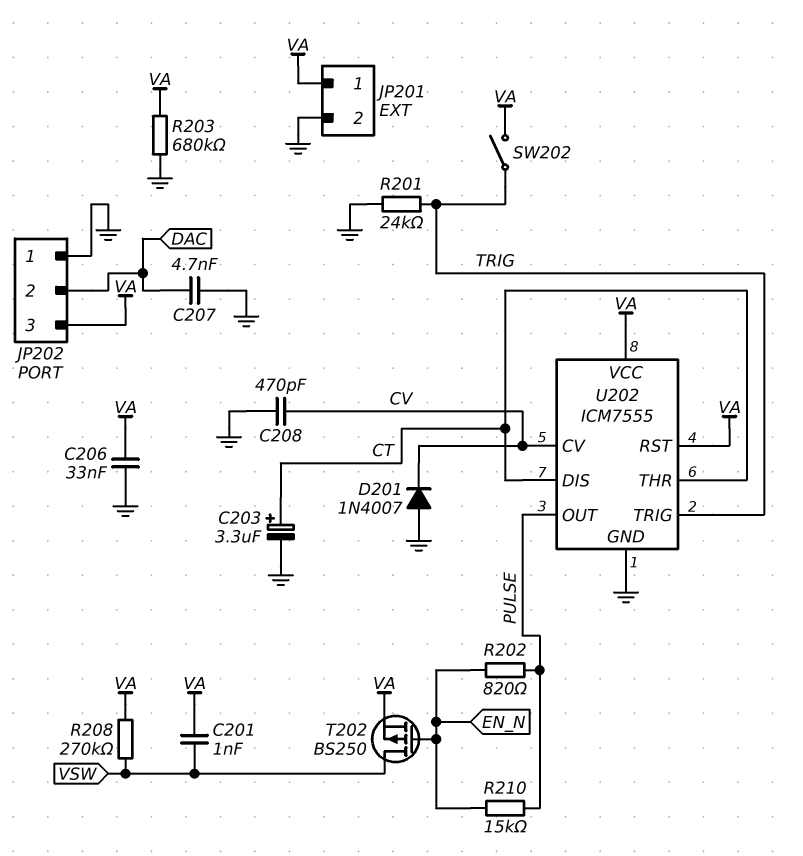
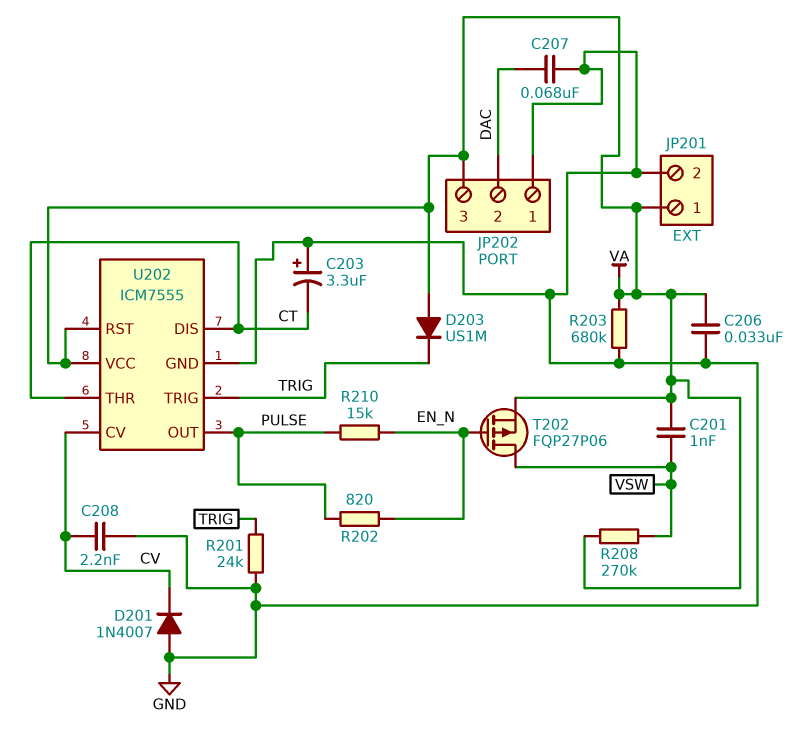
C203: 3.3uF (plus CT, minus GND) -> 3.3uF (plus GND, minus CT)
C207: 4.7nF (DAC, GND) -> 68nF (DAC, GND)
C208: 470pF (CV, GND) -> 2.2nF (CV, GND)
D203: none -> diode US1M (A VA, K TRIG)
SW202: switch (TRIG, VA) -> none
T202: PMOS BS250 (G EN_N, D VSW, S VA) -> PMOS FQP27P06 (G EN_N, D VSW, S VA)

